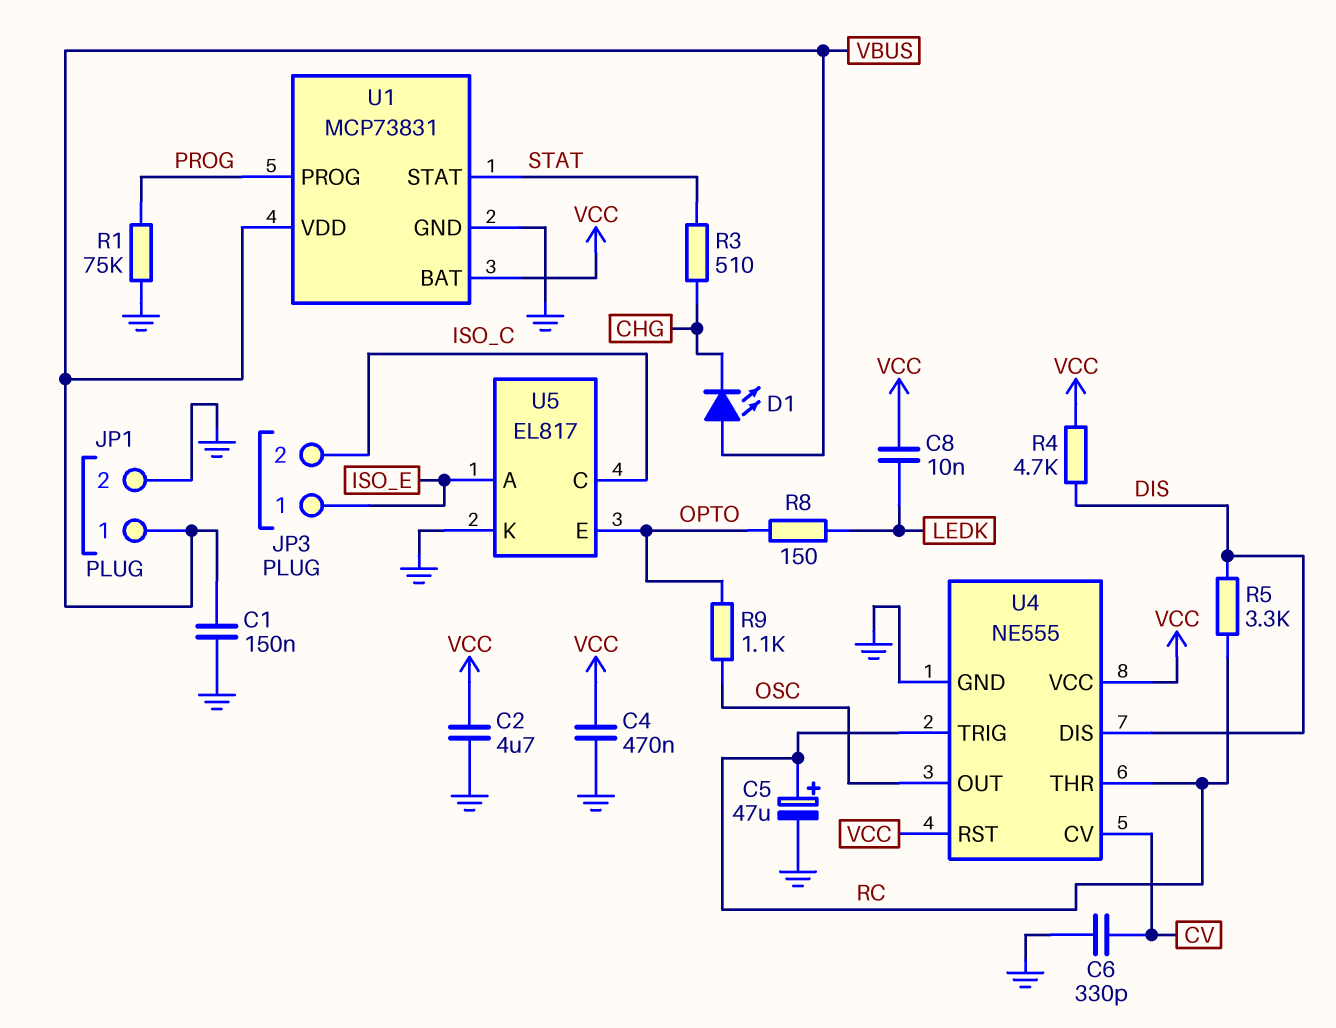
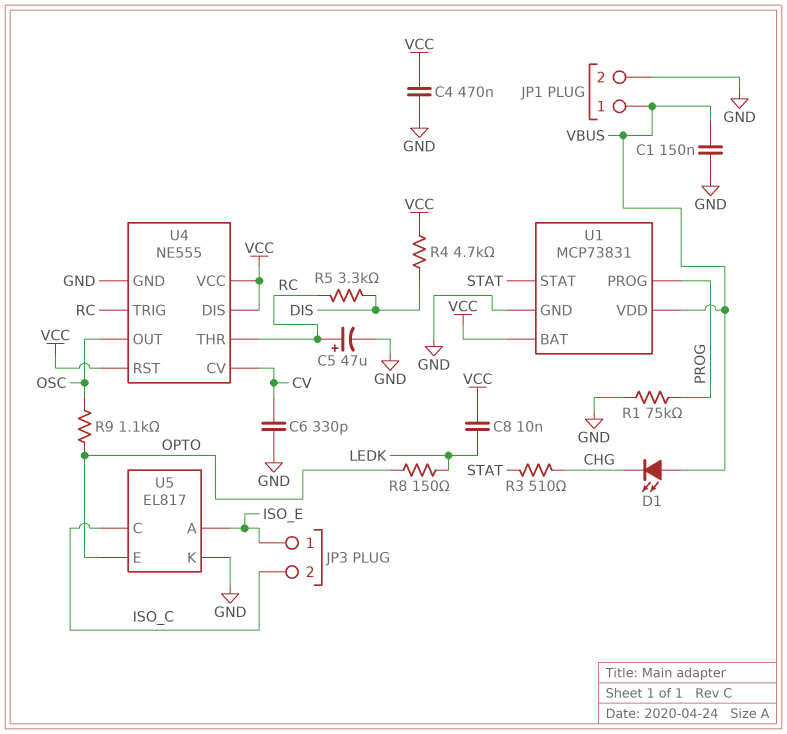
C2: 4.7uF (GND, VCC) -> none
U4 pin DIS: DIS -> VCC

